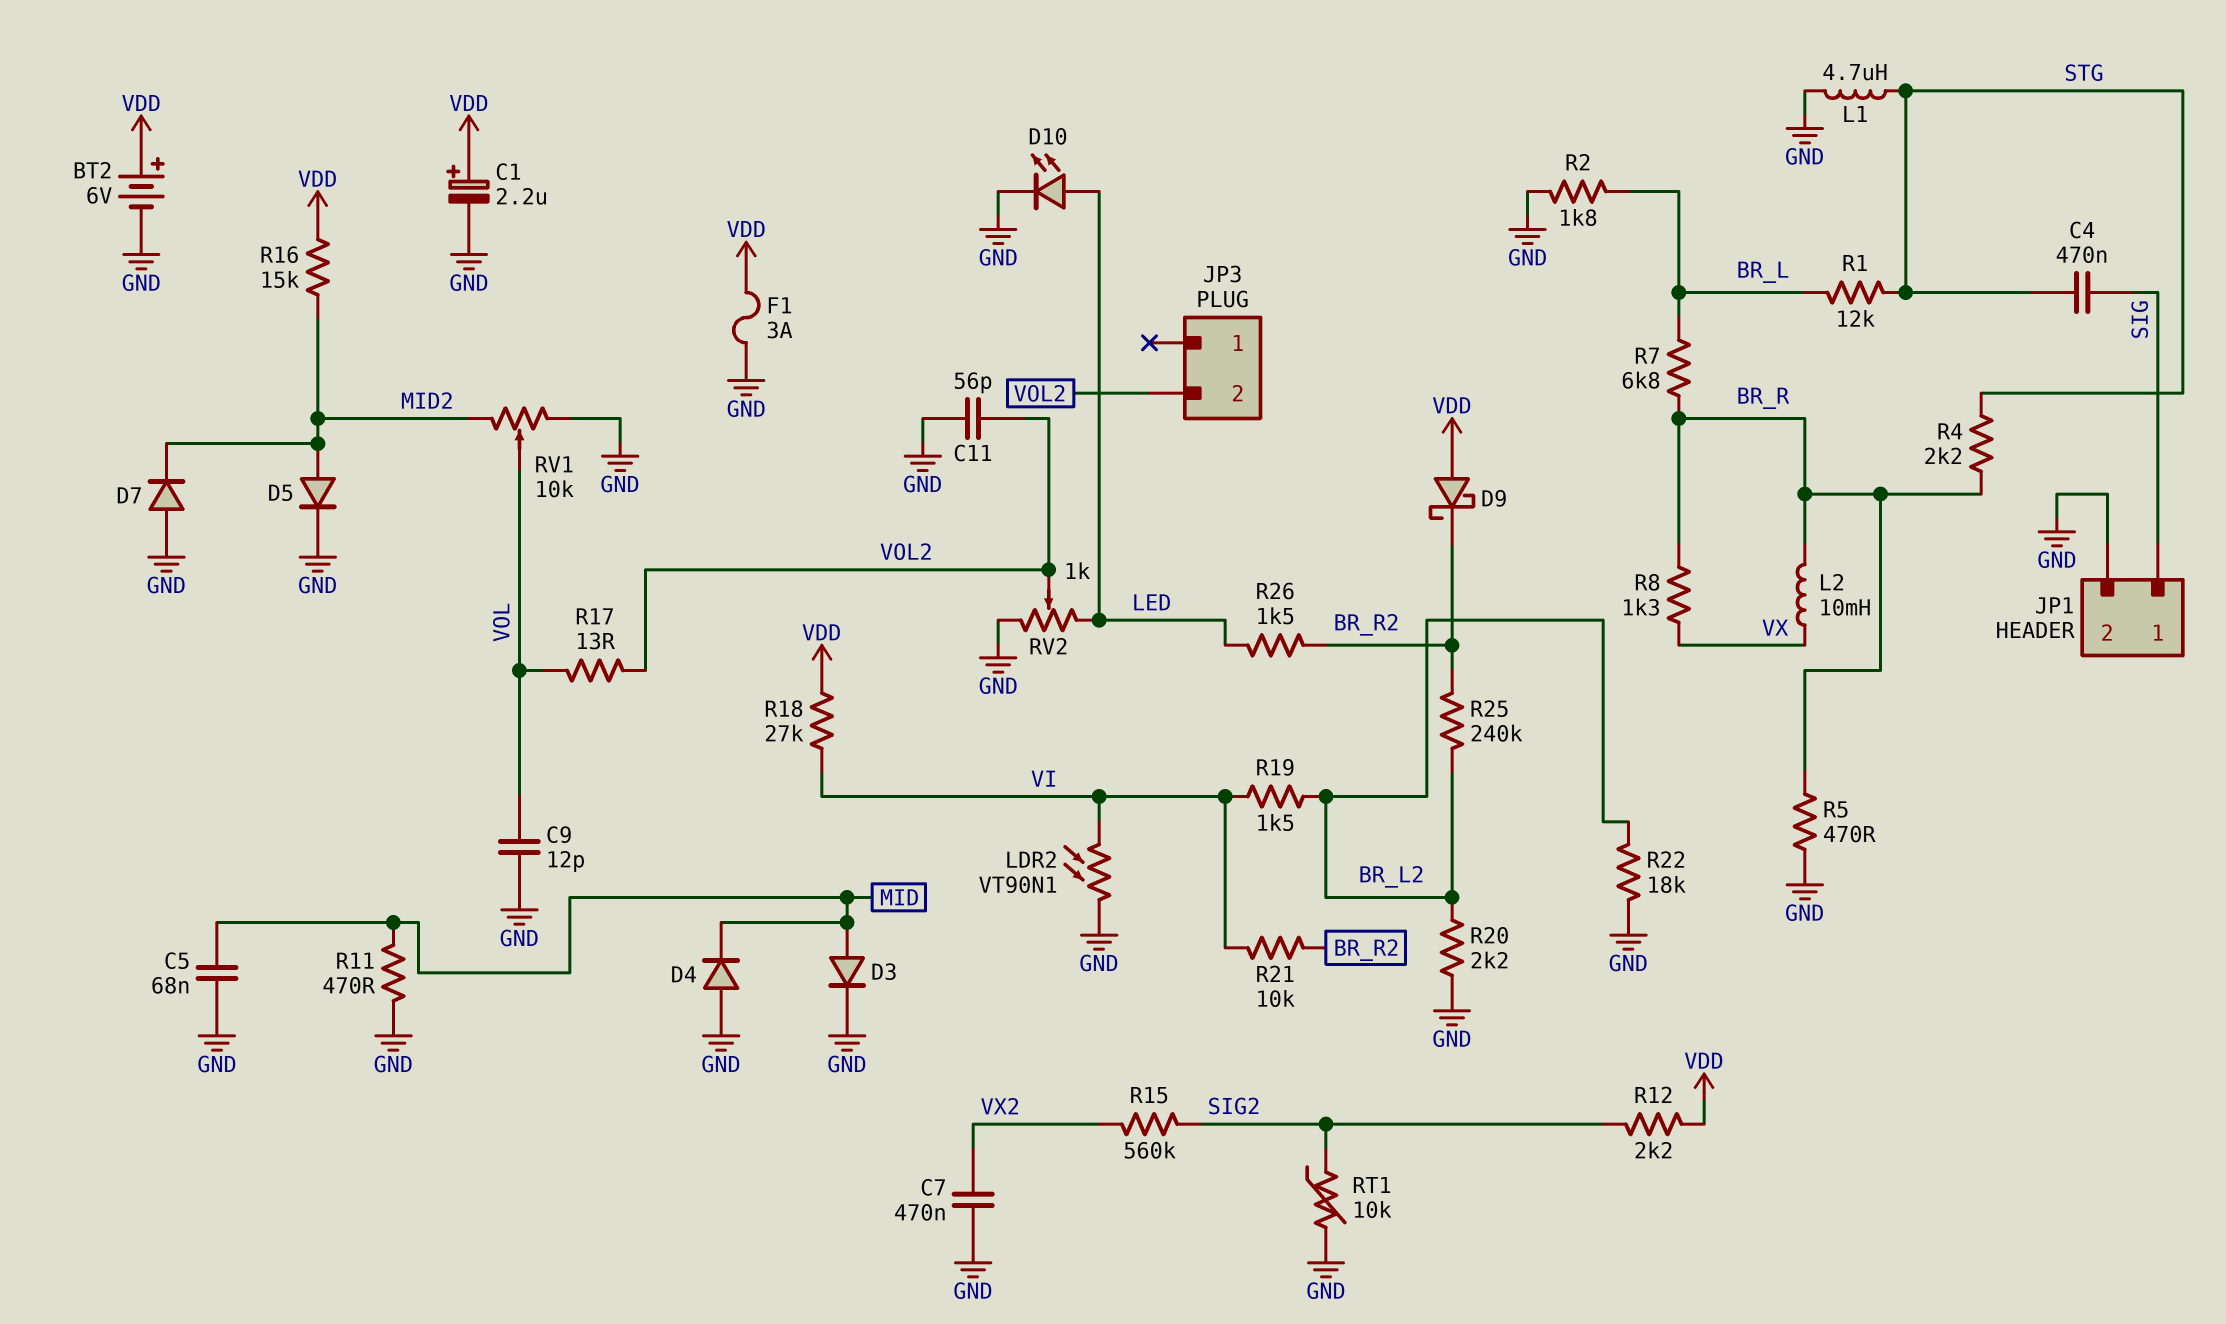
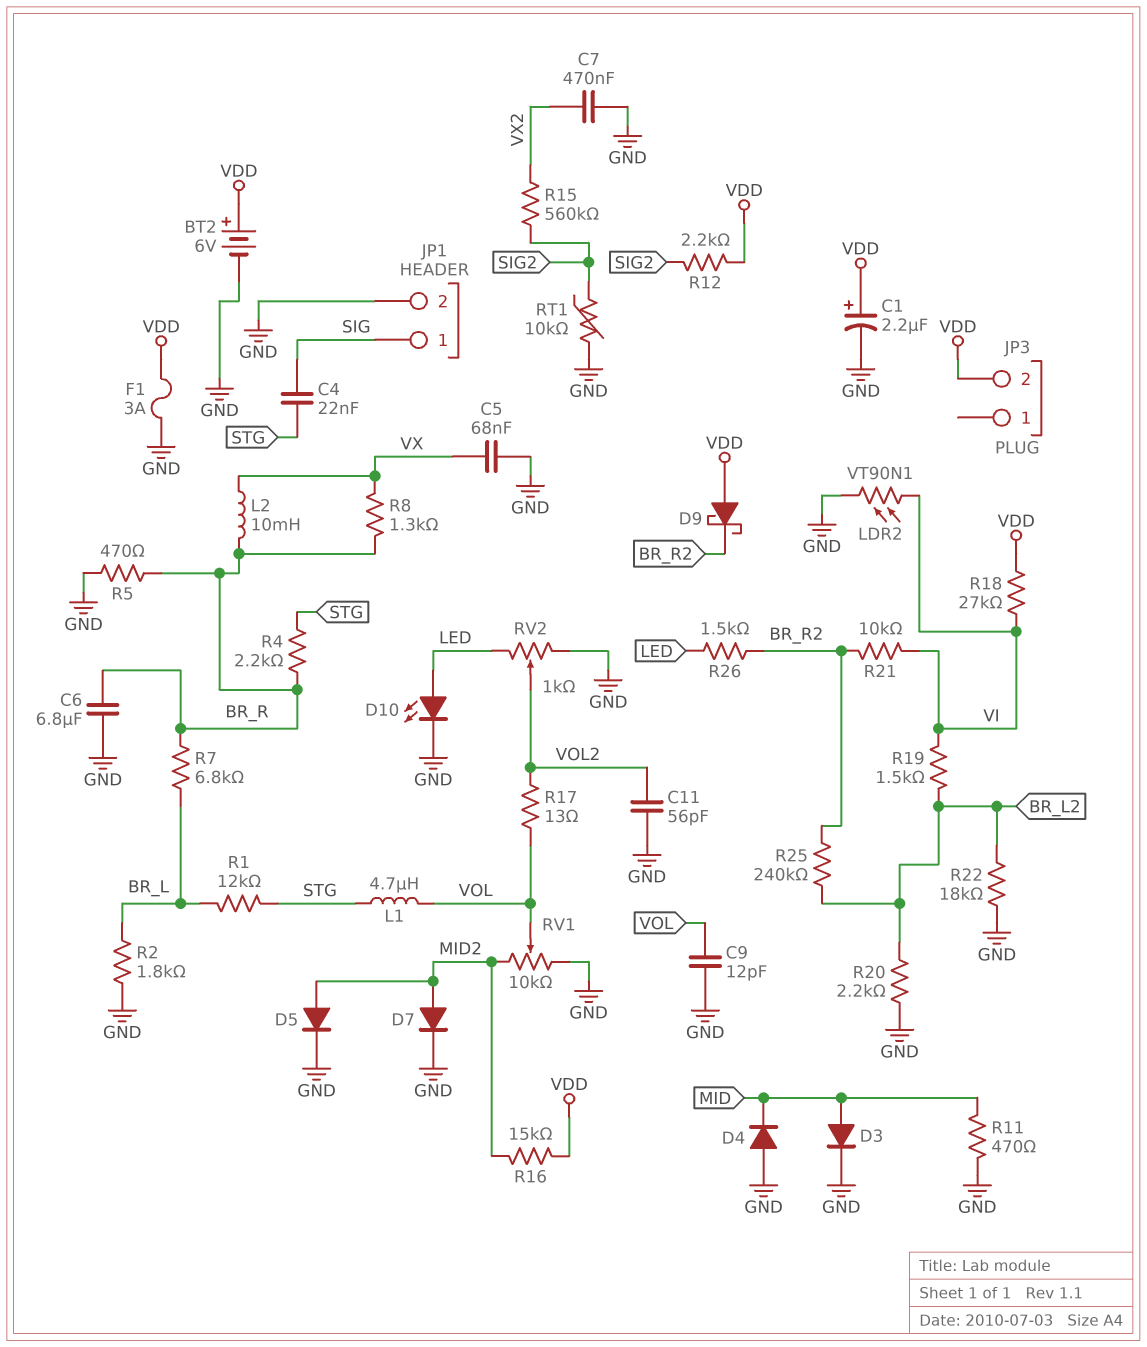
C4: 470nF (SIG, STG) -> 22nF (SIG, STG)
C5: 68nF (GND, MID) -> 68nF (GND, VX)
C6: none -> 6.8uF (BR_R, GND)
D7: diode (A GND, K MID2) -> diode (A MID2, K GND)
JP3 pin 2: VOL2 -> VDD
L1: 4.7uH (GND, STG) -> 4.7uH (STG, VOL)

